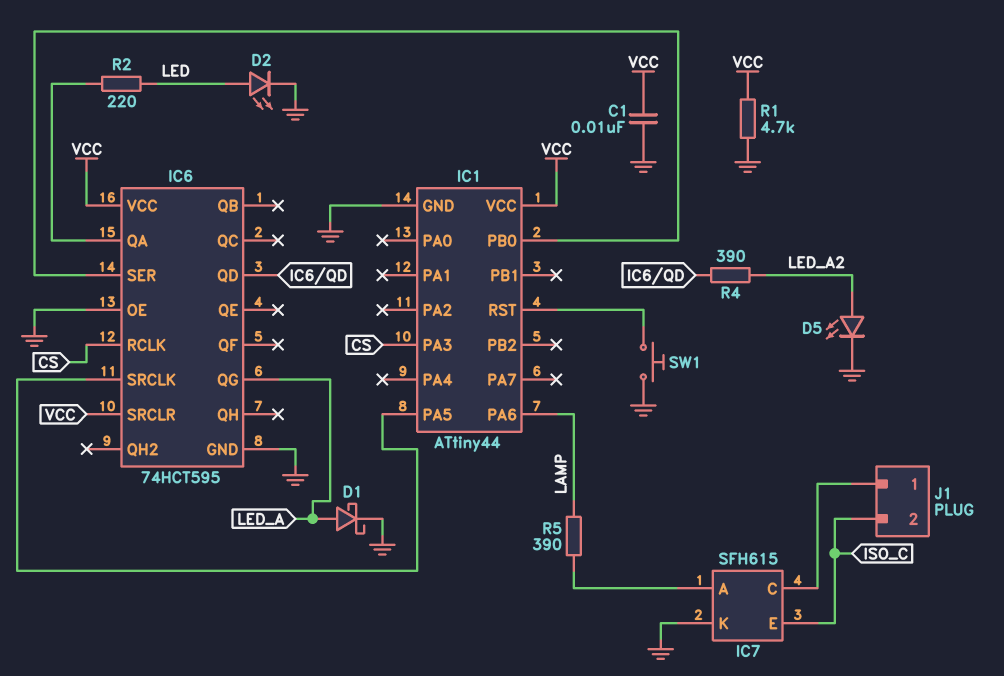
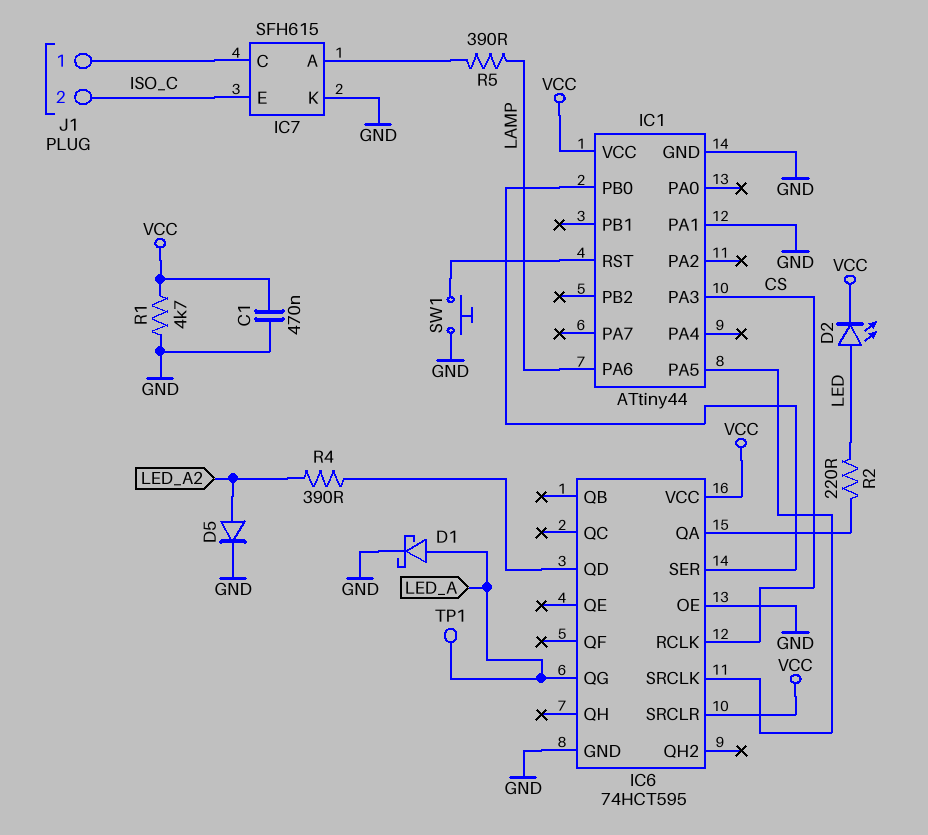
C1: 10nF (GND, VCC) -> 470nF (GND, VCC)
D2: LED (A LED, K GND) -> LED (A LED, K VCC)
D5: LED (A LED_A2, K GND) -> diode (A LED_A2, K GND)
IC1 pin PA1: none -> GND
TP1: none -> test point (LED_A)

